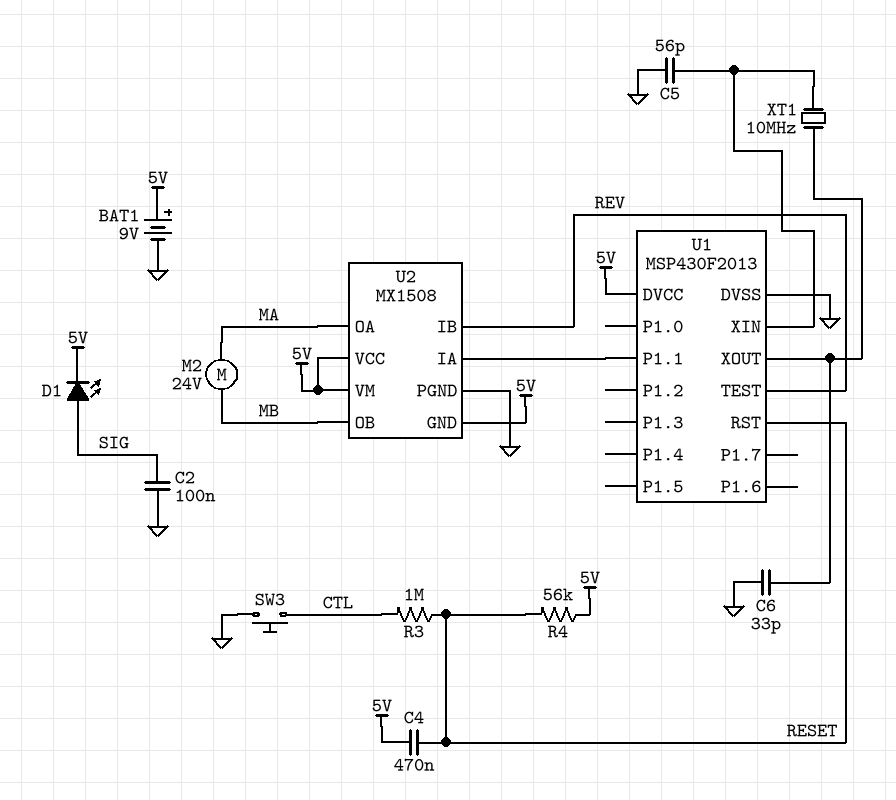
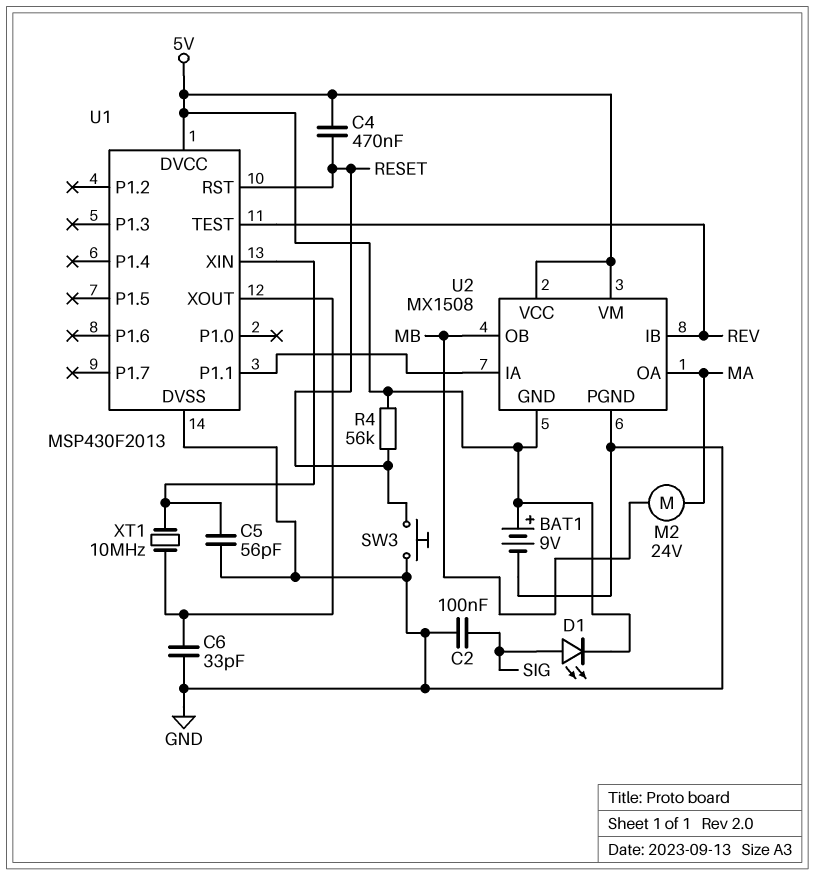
R3: 1M (CTL, RESET) -> none
SW3: button (CTL, GND) -> button (GND, RESET)

